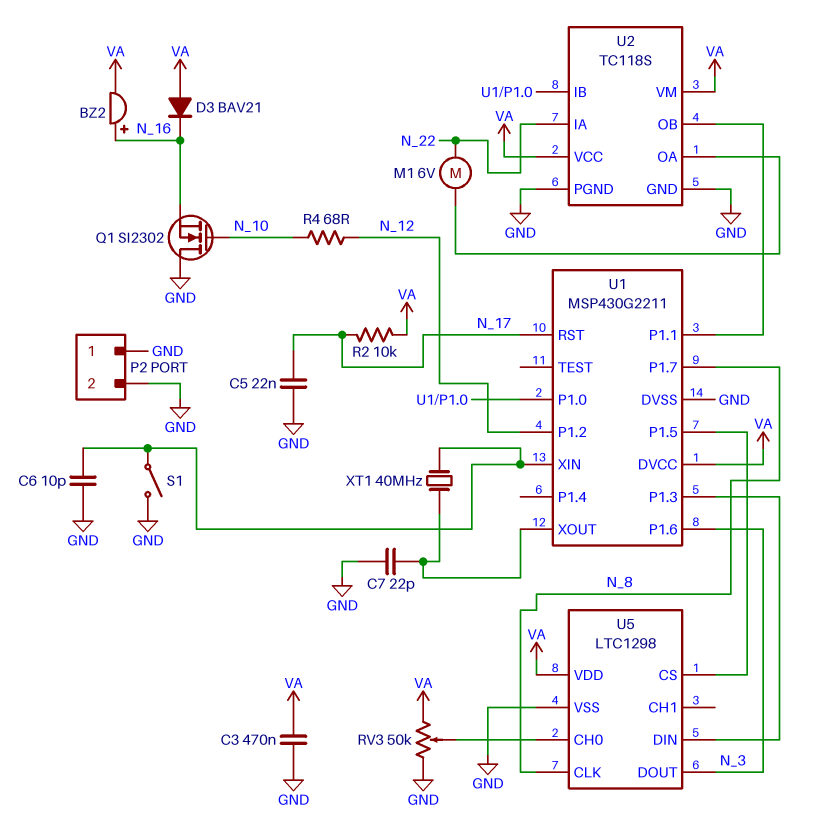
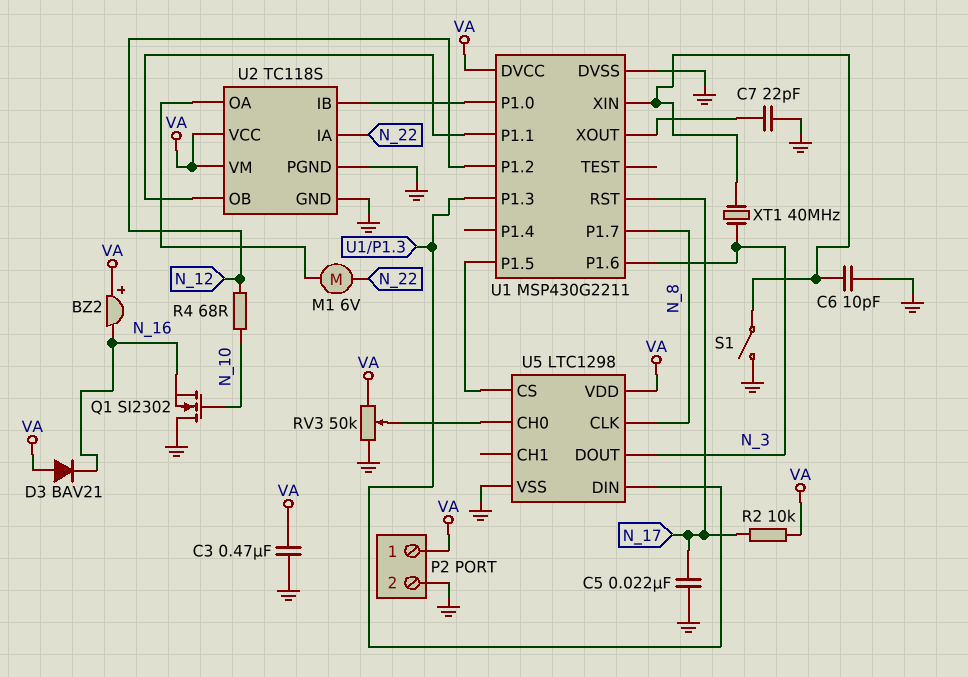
BZ2: buzzer (plus N_16, minus VA) -> buzzer (plus VA, minus N_16)
P2 pin 1: GND -> VA
XT1: 40MHz (U1/XIN, U1/XOUT) -> 40MHz (N_3, U1/XIN)

